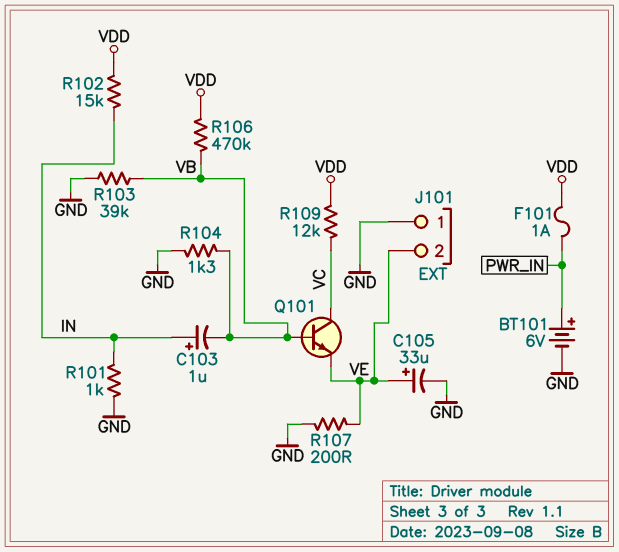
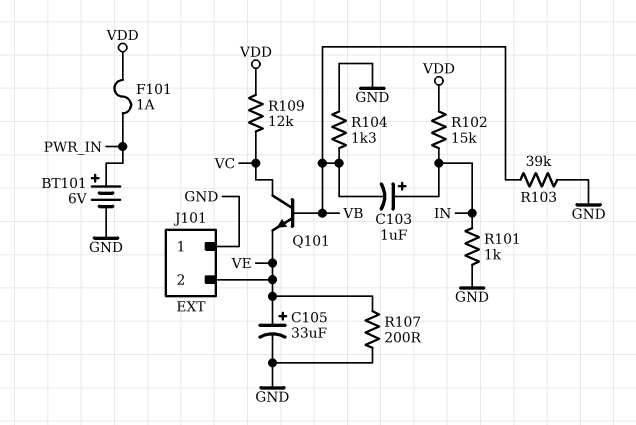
R106: 470k (VB, VDD) -> none

